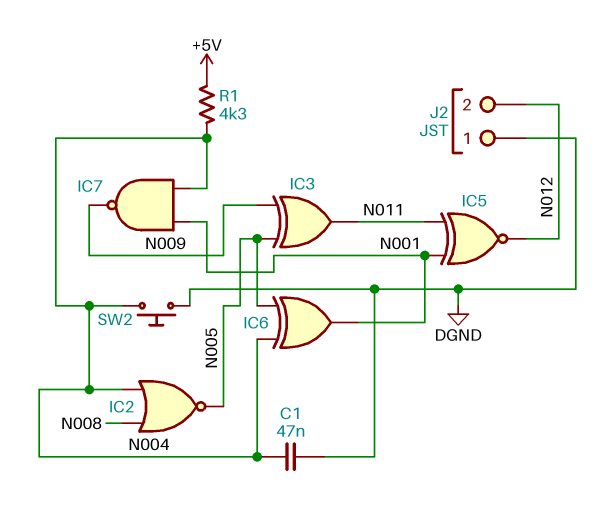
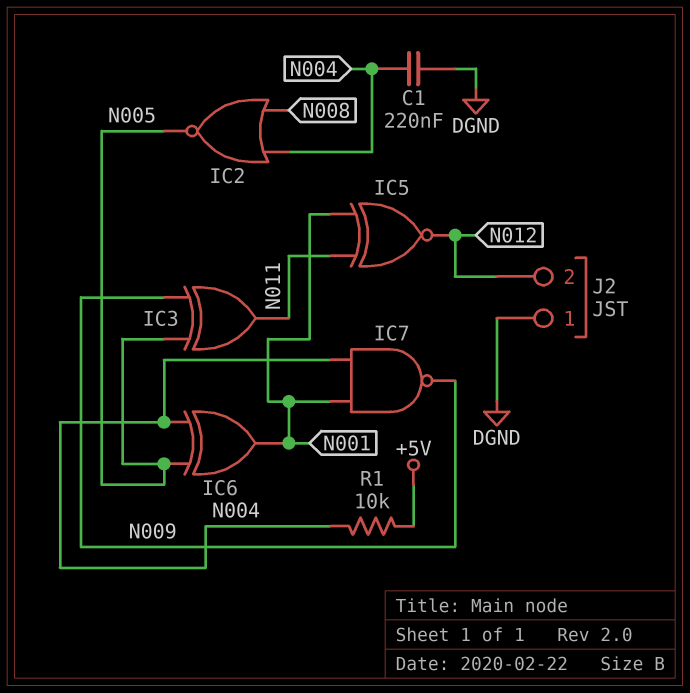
C1: 47nF (DGND, N004) -> 220nF (DGND, N004)
R1: 4.3k (+5V, N004) -> 10k (+5V, N004)
SW2: button (DGND, N004) -> none

